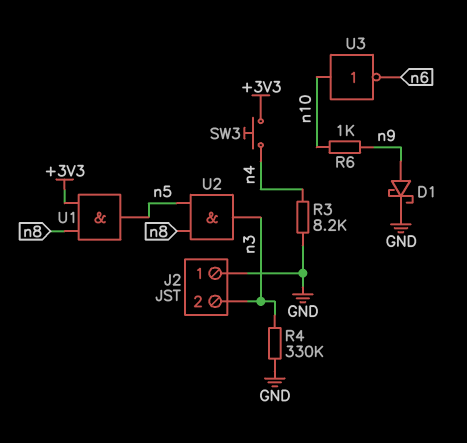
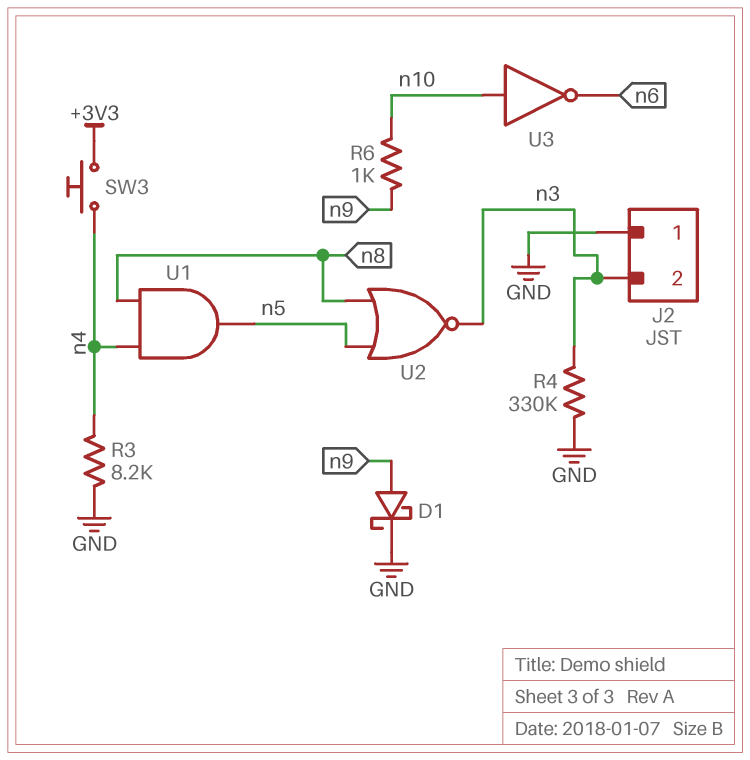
U1: AND (in +3V3, in n8, out n5) -> AND (in n4, in n8, out n5)
U2: AND (in n5, in n8, out n3) -> NOR (in n5, in n8, out n3)

